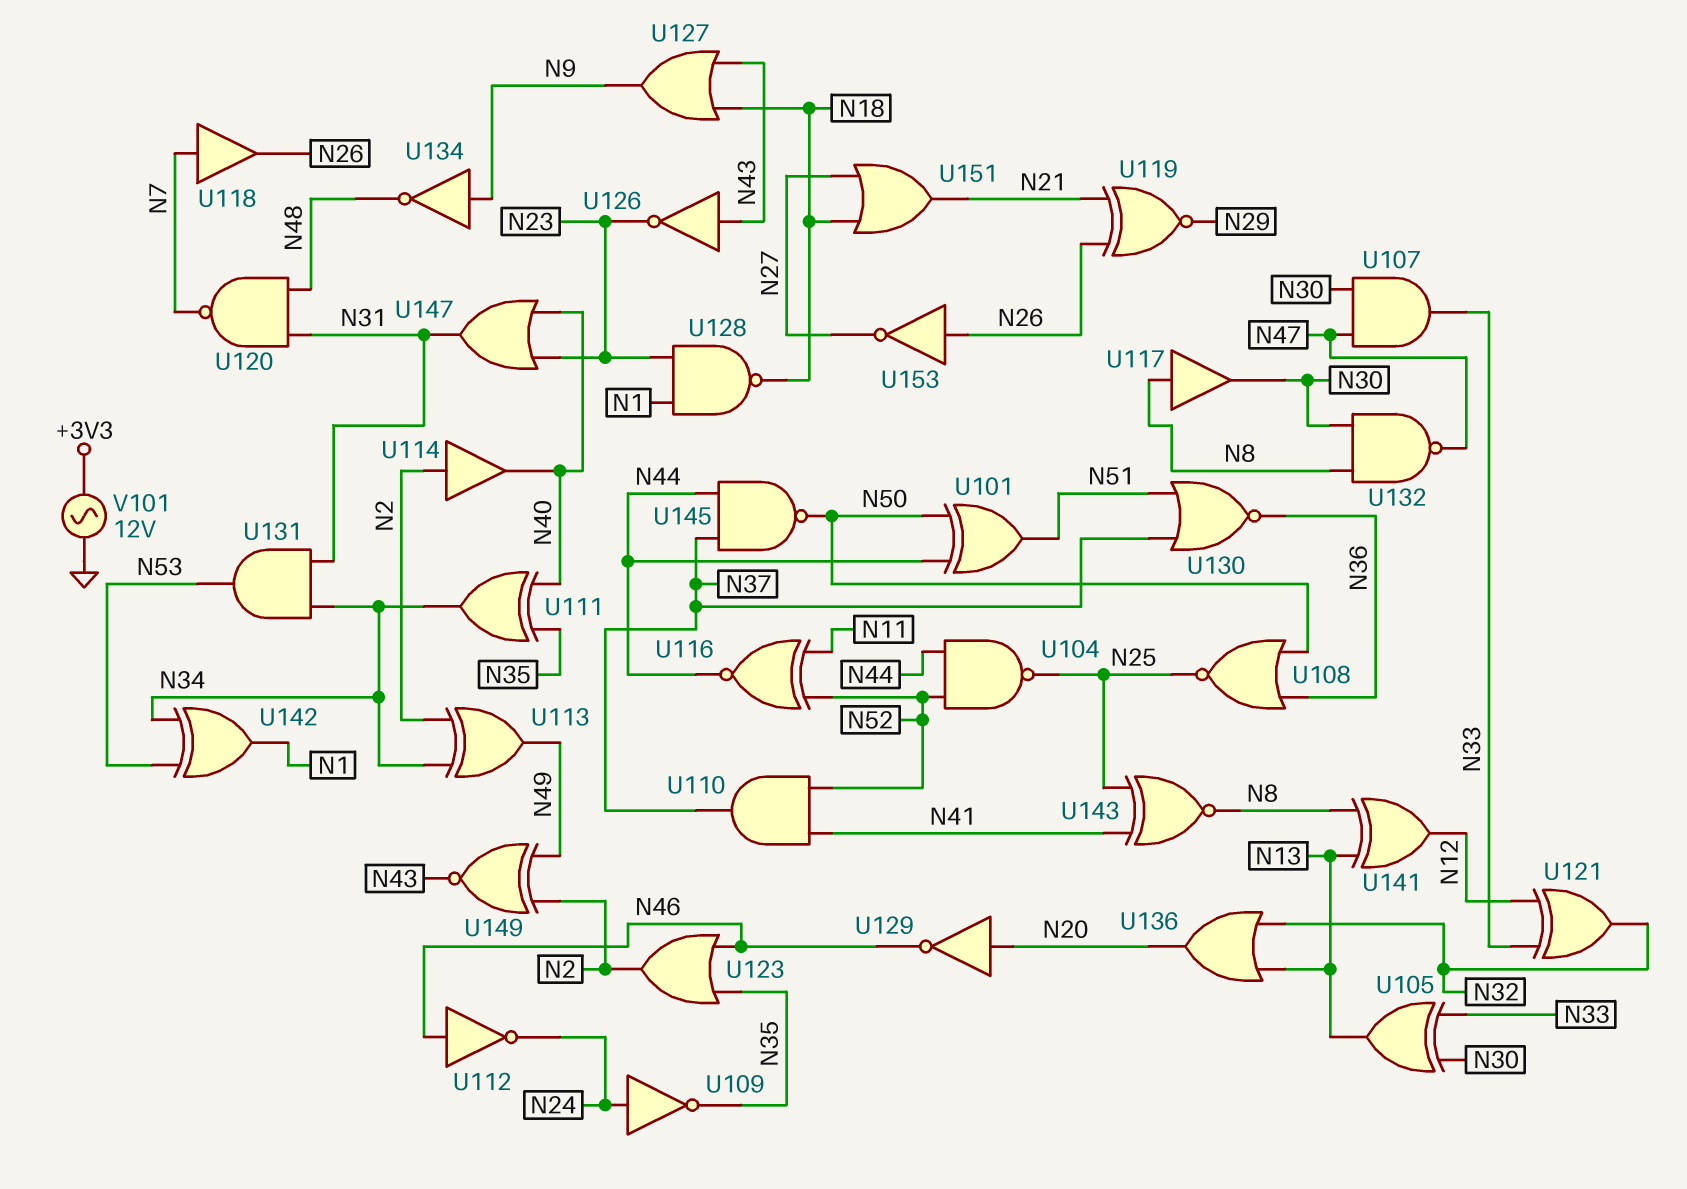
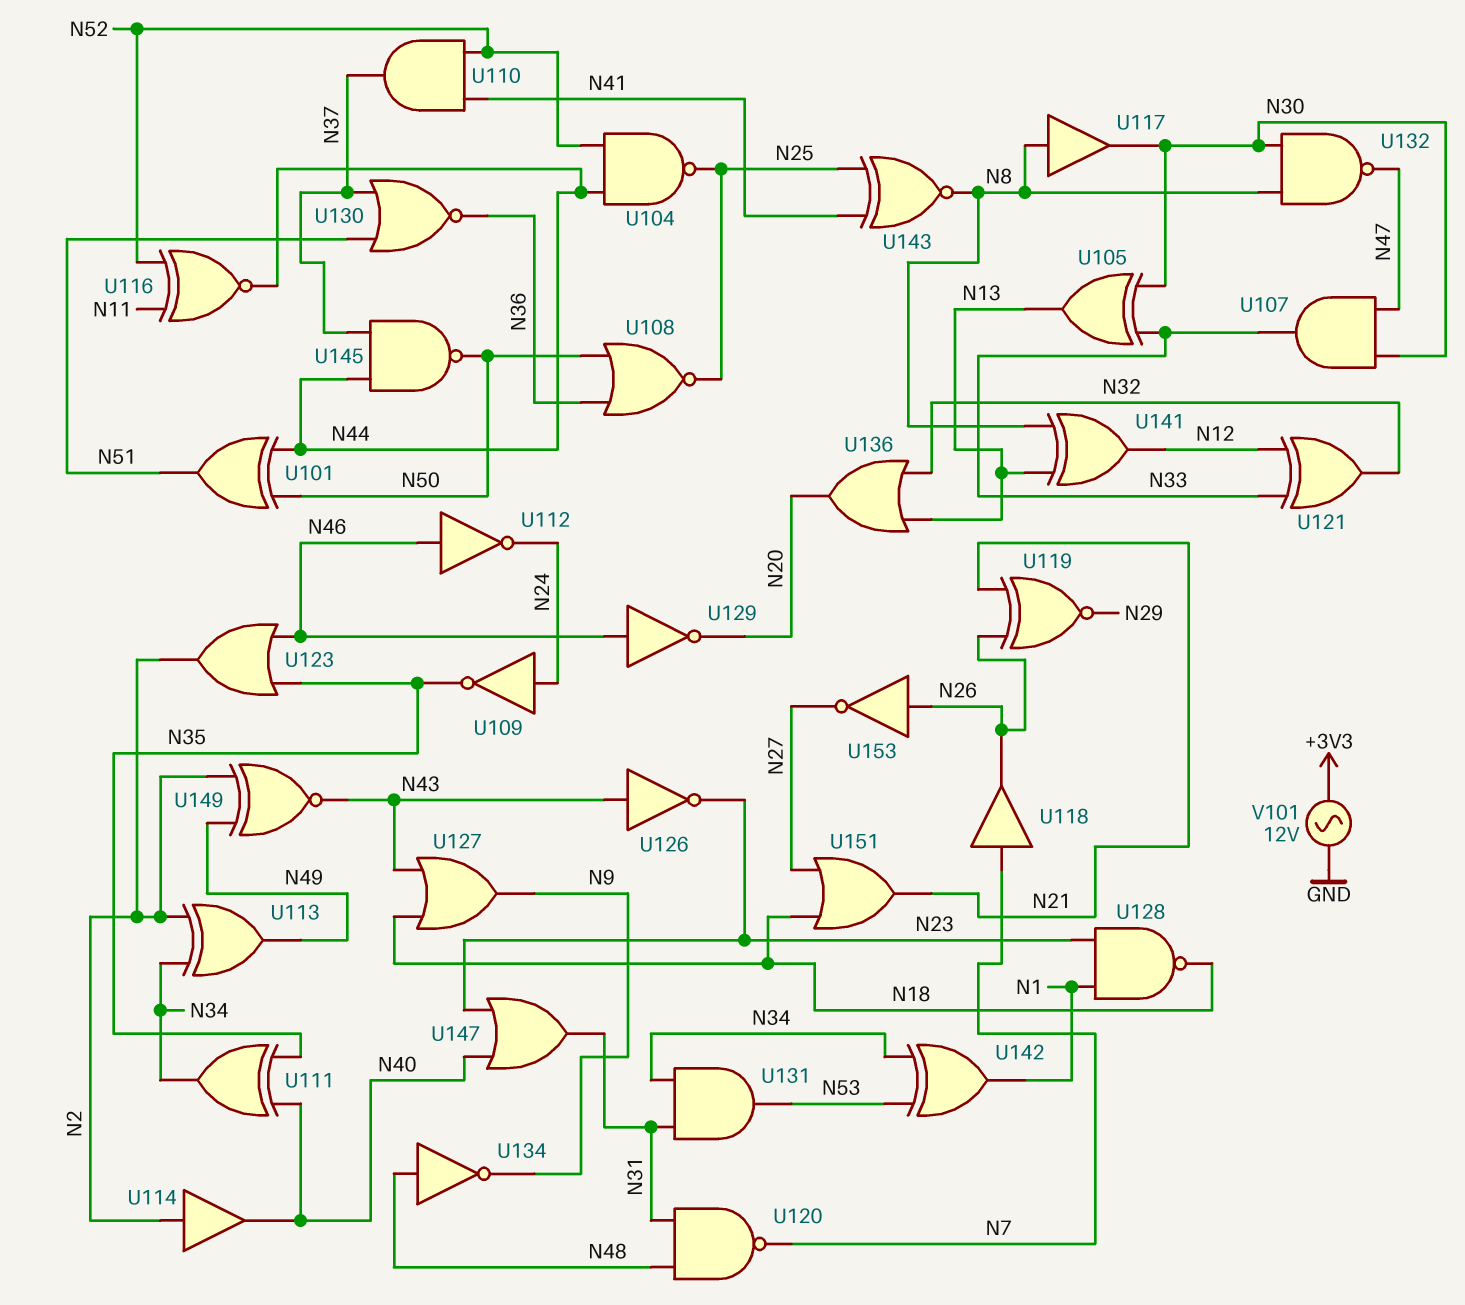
U129: NOT (in N20, out N46) -> NOT (in N46, out N20)
U134: NOT (in N9, out N48) -> NOT (in N48, out N9)

